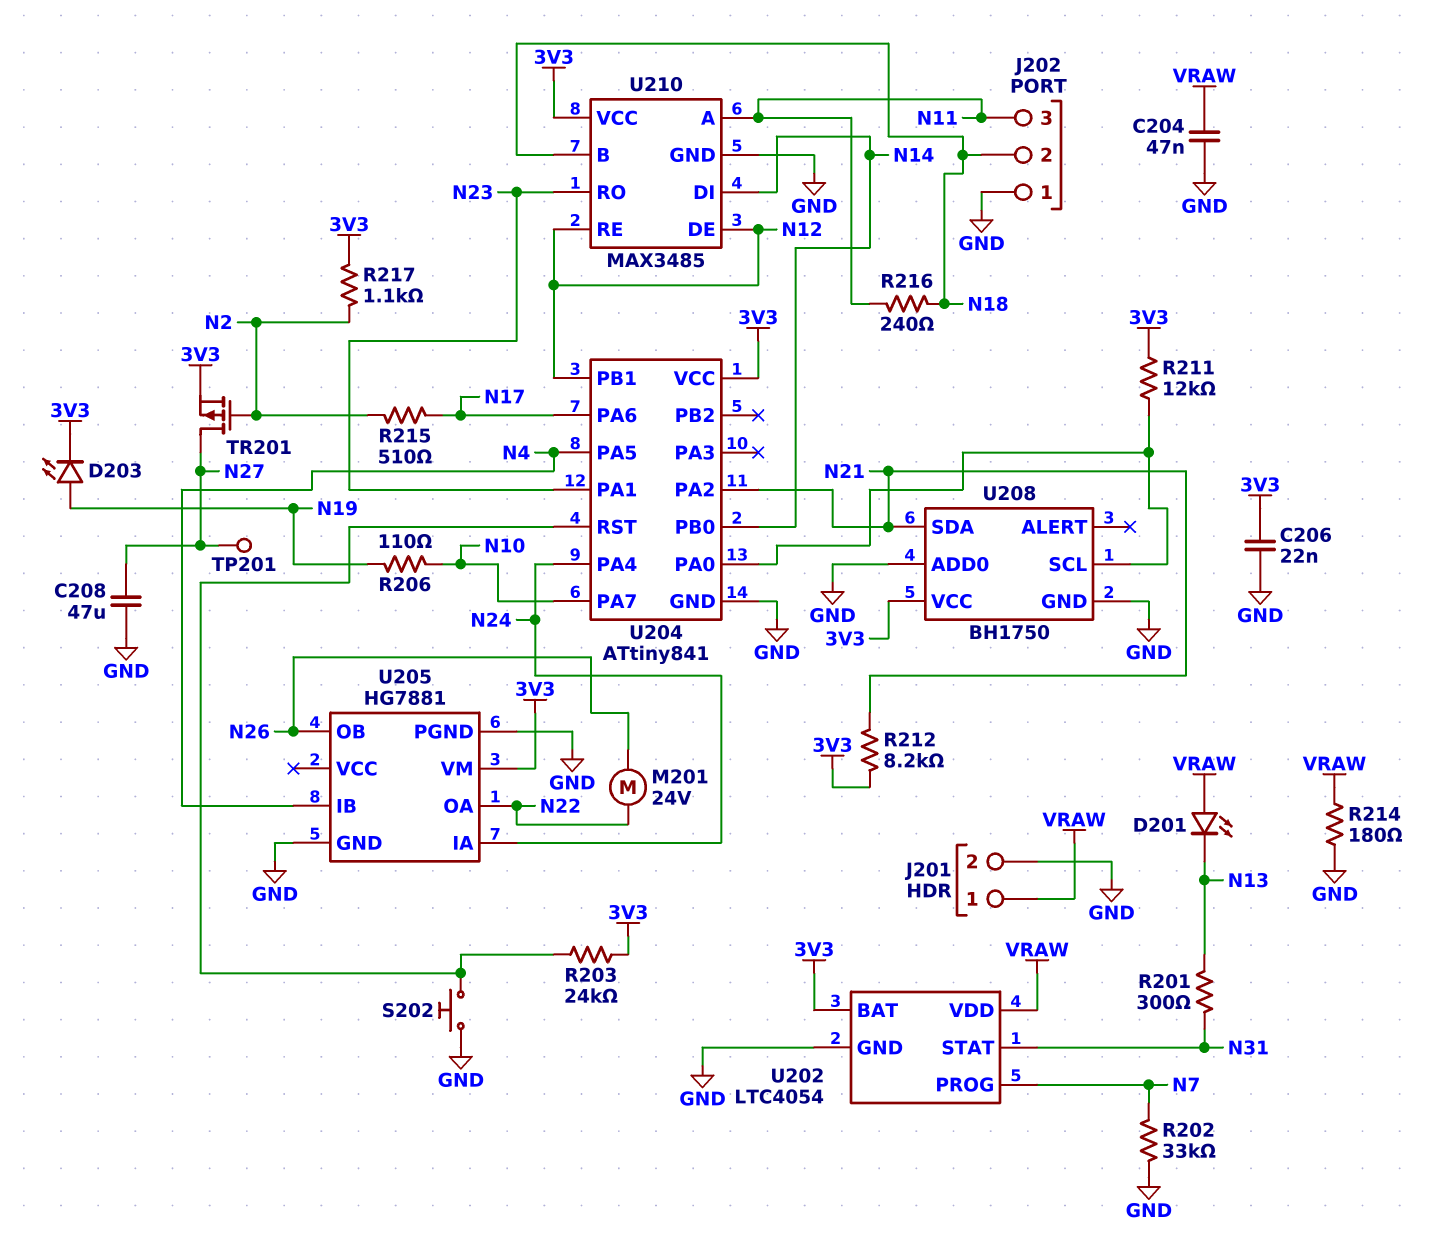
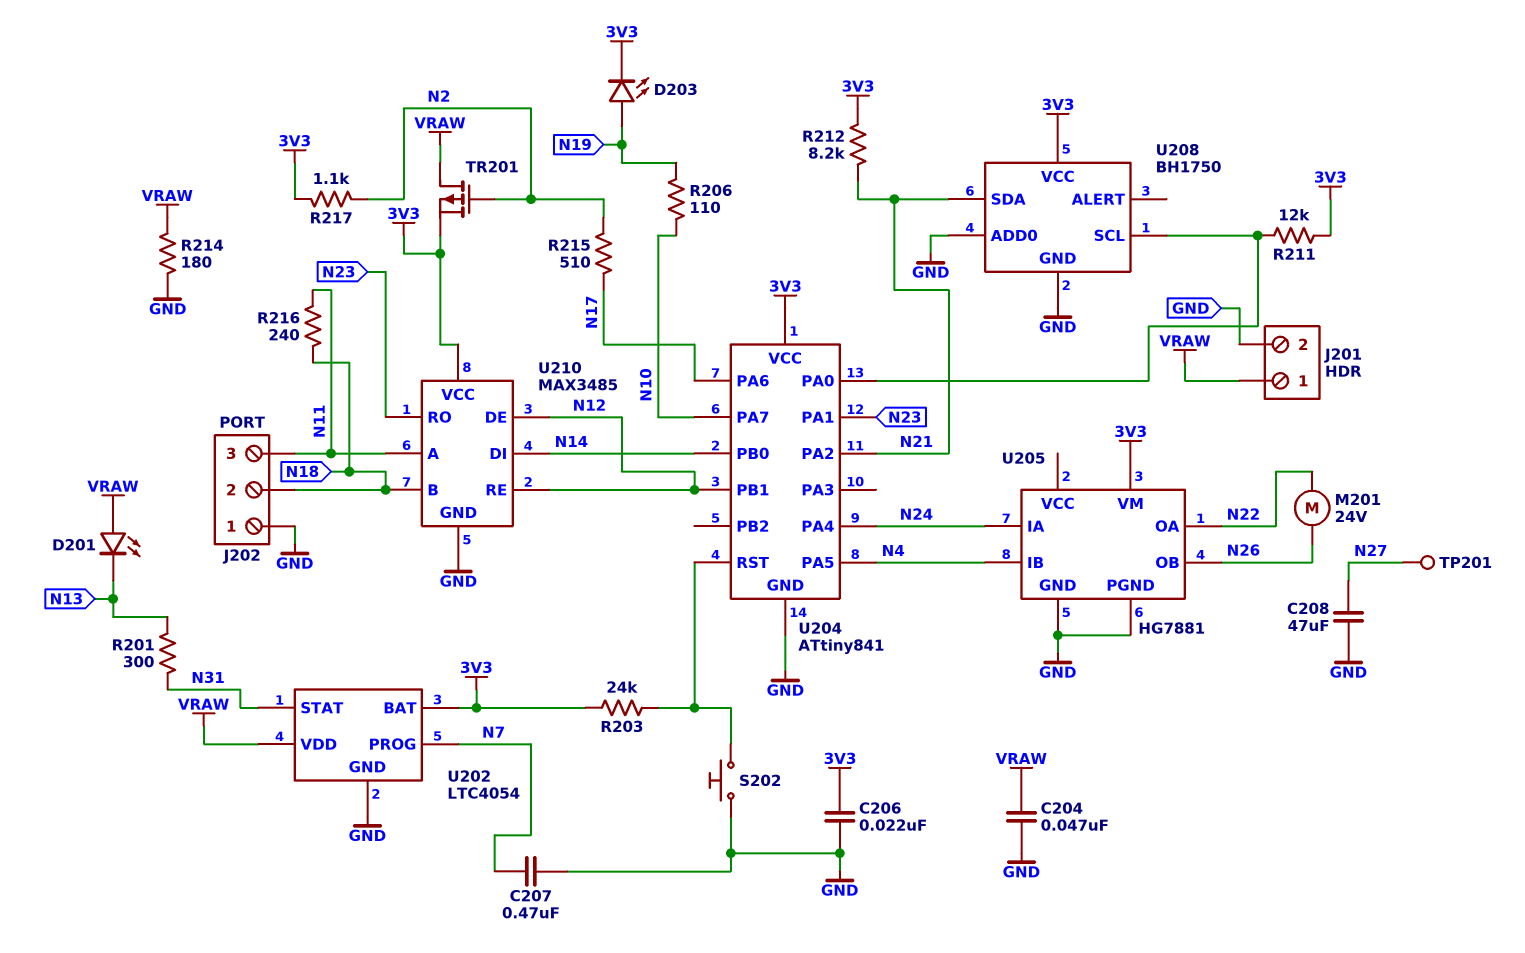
C207: none -> 470nF (GND, N7)
R202: 33k (GND, N7) -> none
TR201: PMOS (G N2, D N27, S 3V3) -> PMOS (G N2, D VRAW, S 3V3)

